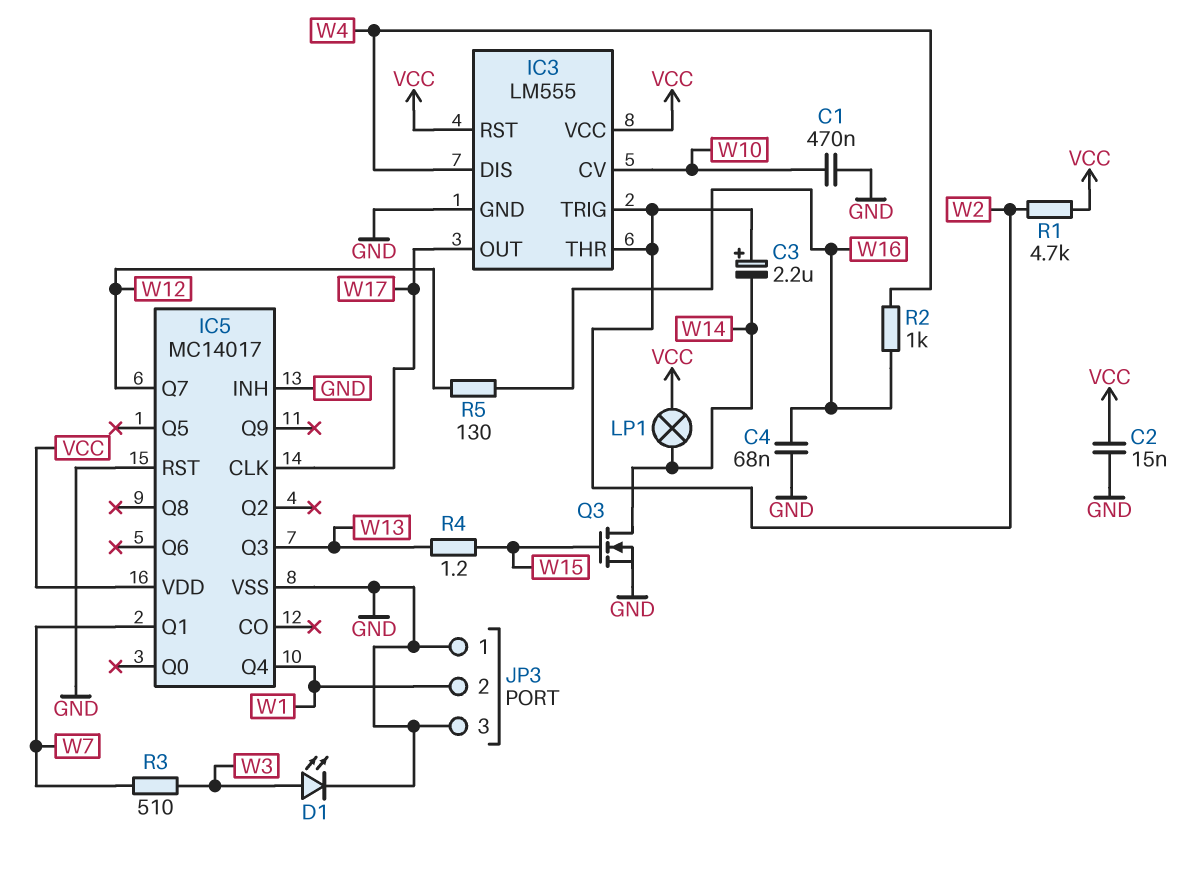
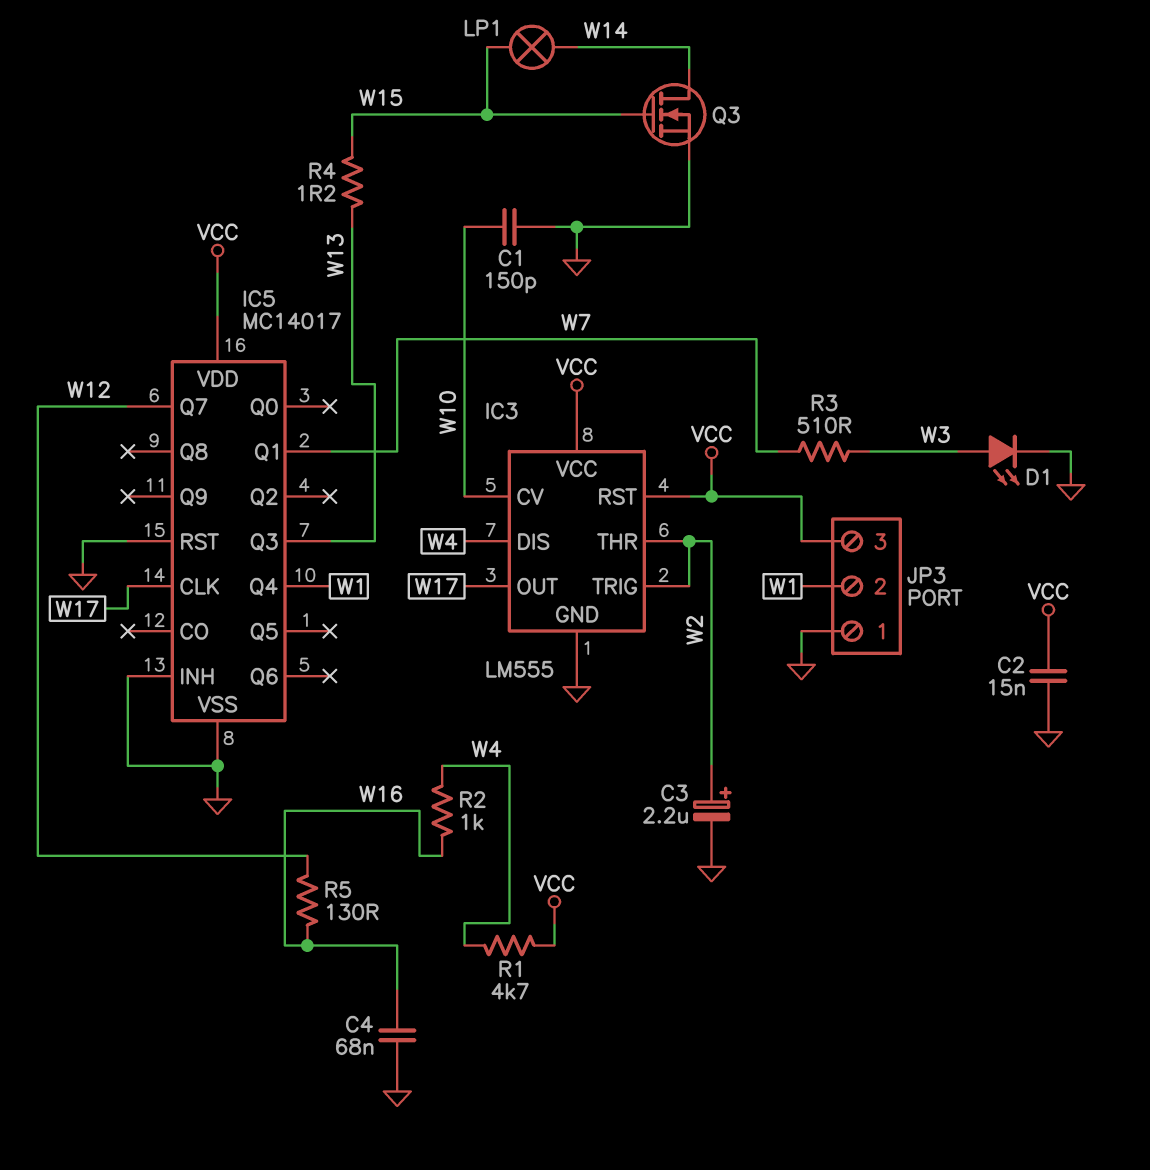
C1: 470nF (GND, W10) -> 150pF (GND, W10)
C3: 2.2uF (plus W2, minus W14) -> 2.2uF (plus W2, minus GND)
JP3 pin 3: GND -> VCC
LP1: lamp (VCC, W14) -> lamp (W14, W15)
R1: 4.7k (VCC, W2) -> 4.7k (VCC, W4)

